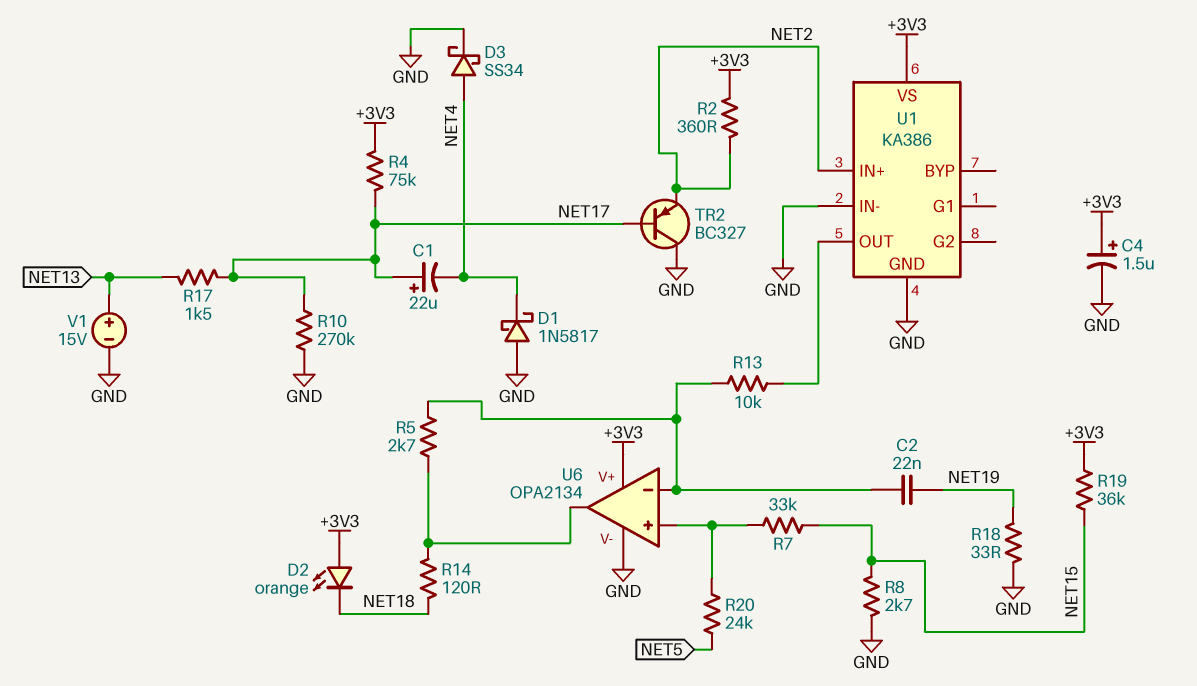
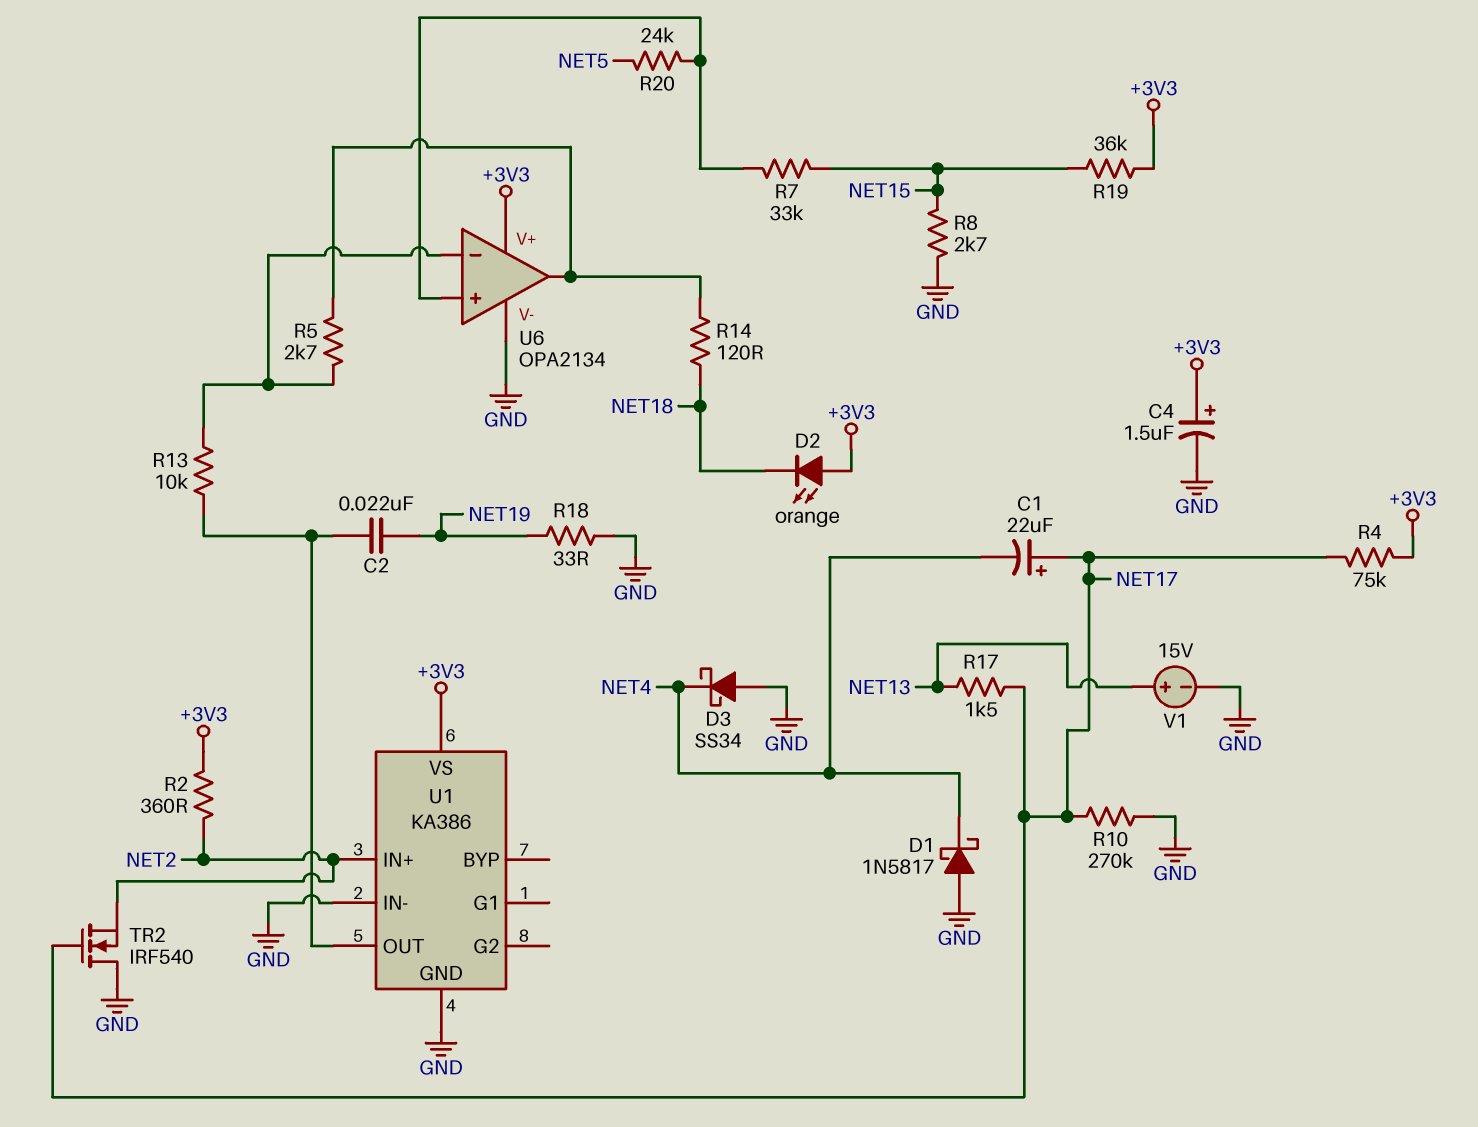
C2: 22nF (NET19, U6/in-) -> 22nF (NET19, U1/OUT)
D3: schottky SS34 (A NET4, K GND) -> schottky SS34 (A GND, K NET4)
TR2: PNP BC327 (B NET17, C GND, E NET2) -> NMOS IRF540 (G NET17, D GND, S NET2)

